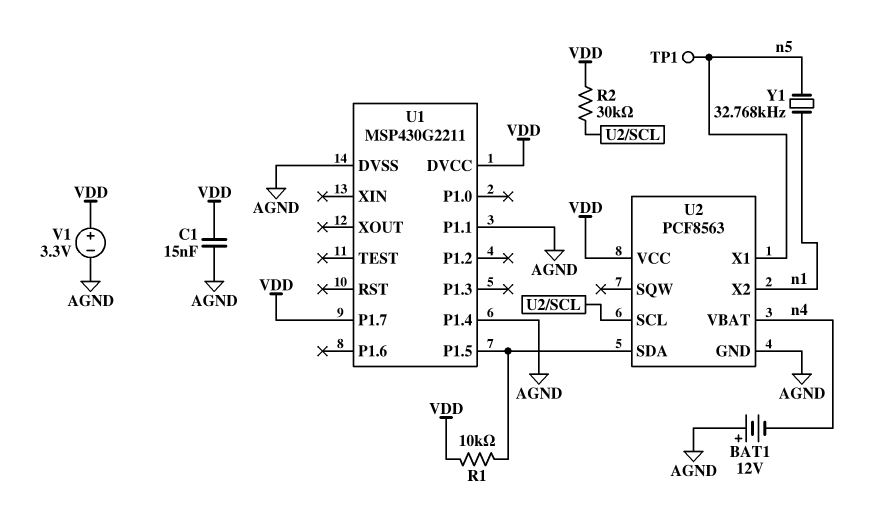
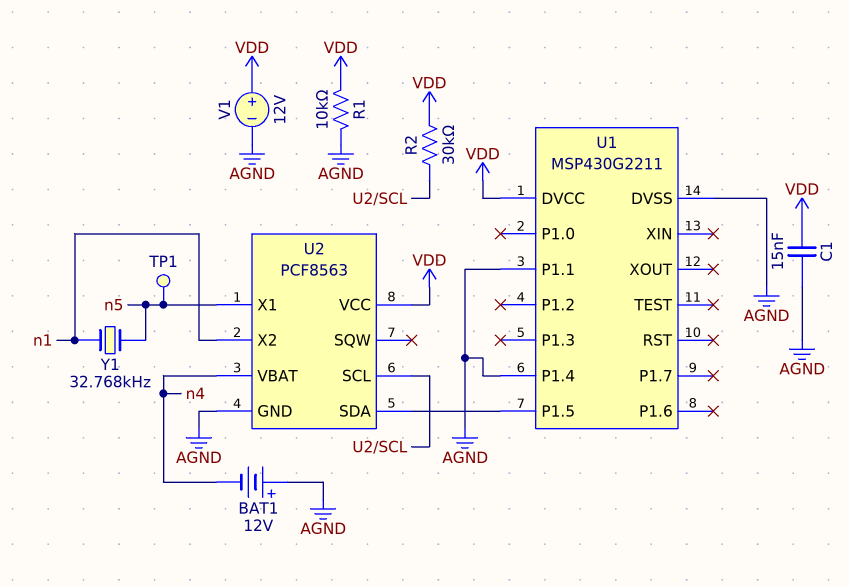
R1: 10k (U1/P1.5, VDD) -> 10k (AGND, VDD)
U1 pin P1.7: VDD -> none
V1: 3.3V (plus VDD, minus AGND) -> 12V (plus VDD, minus AGND)

